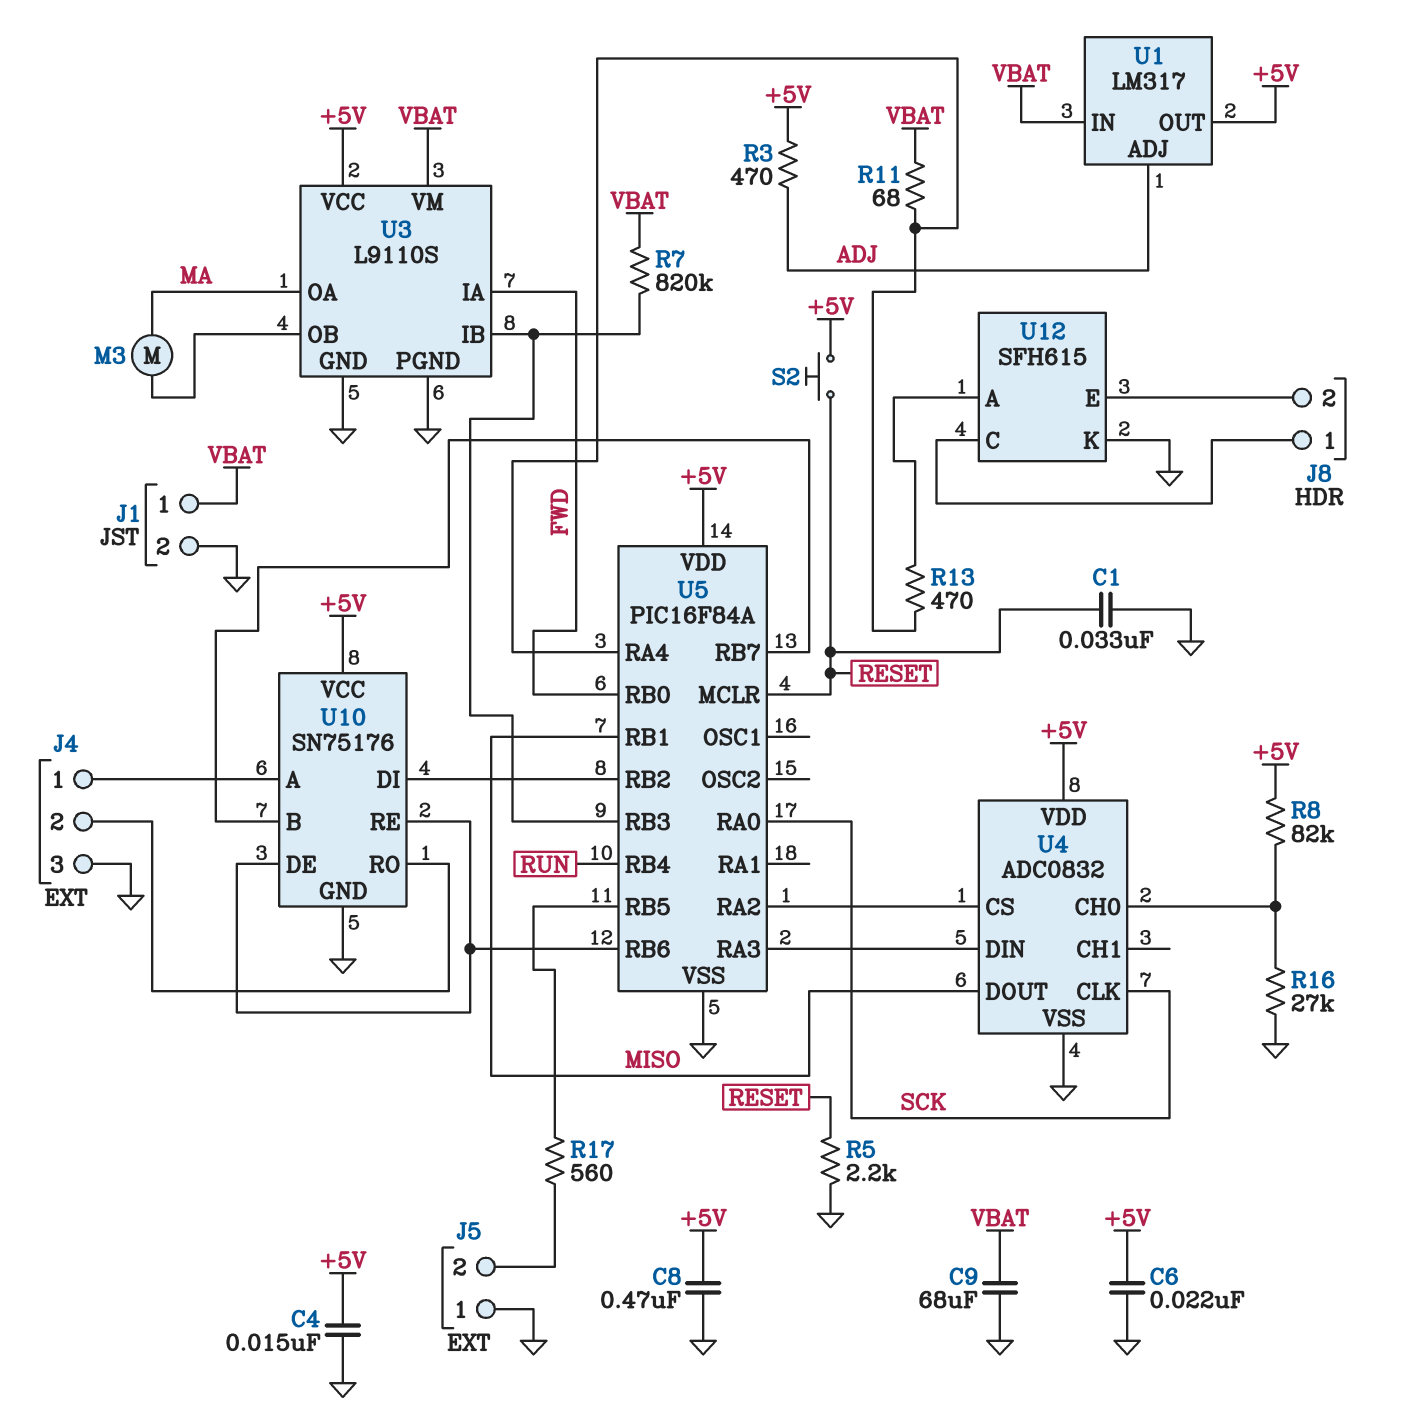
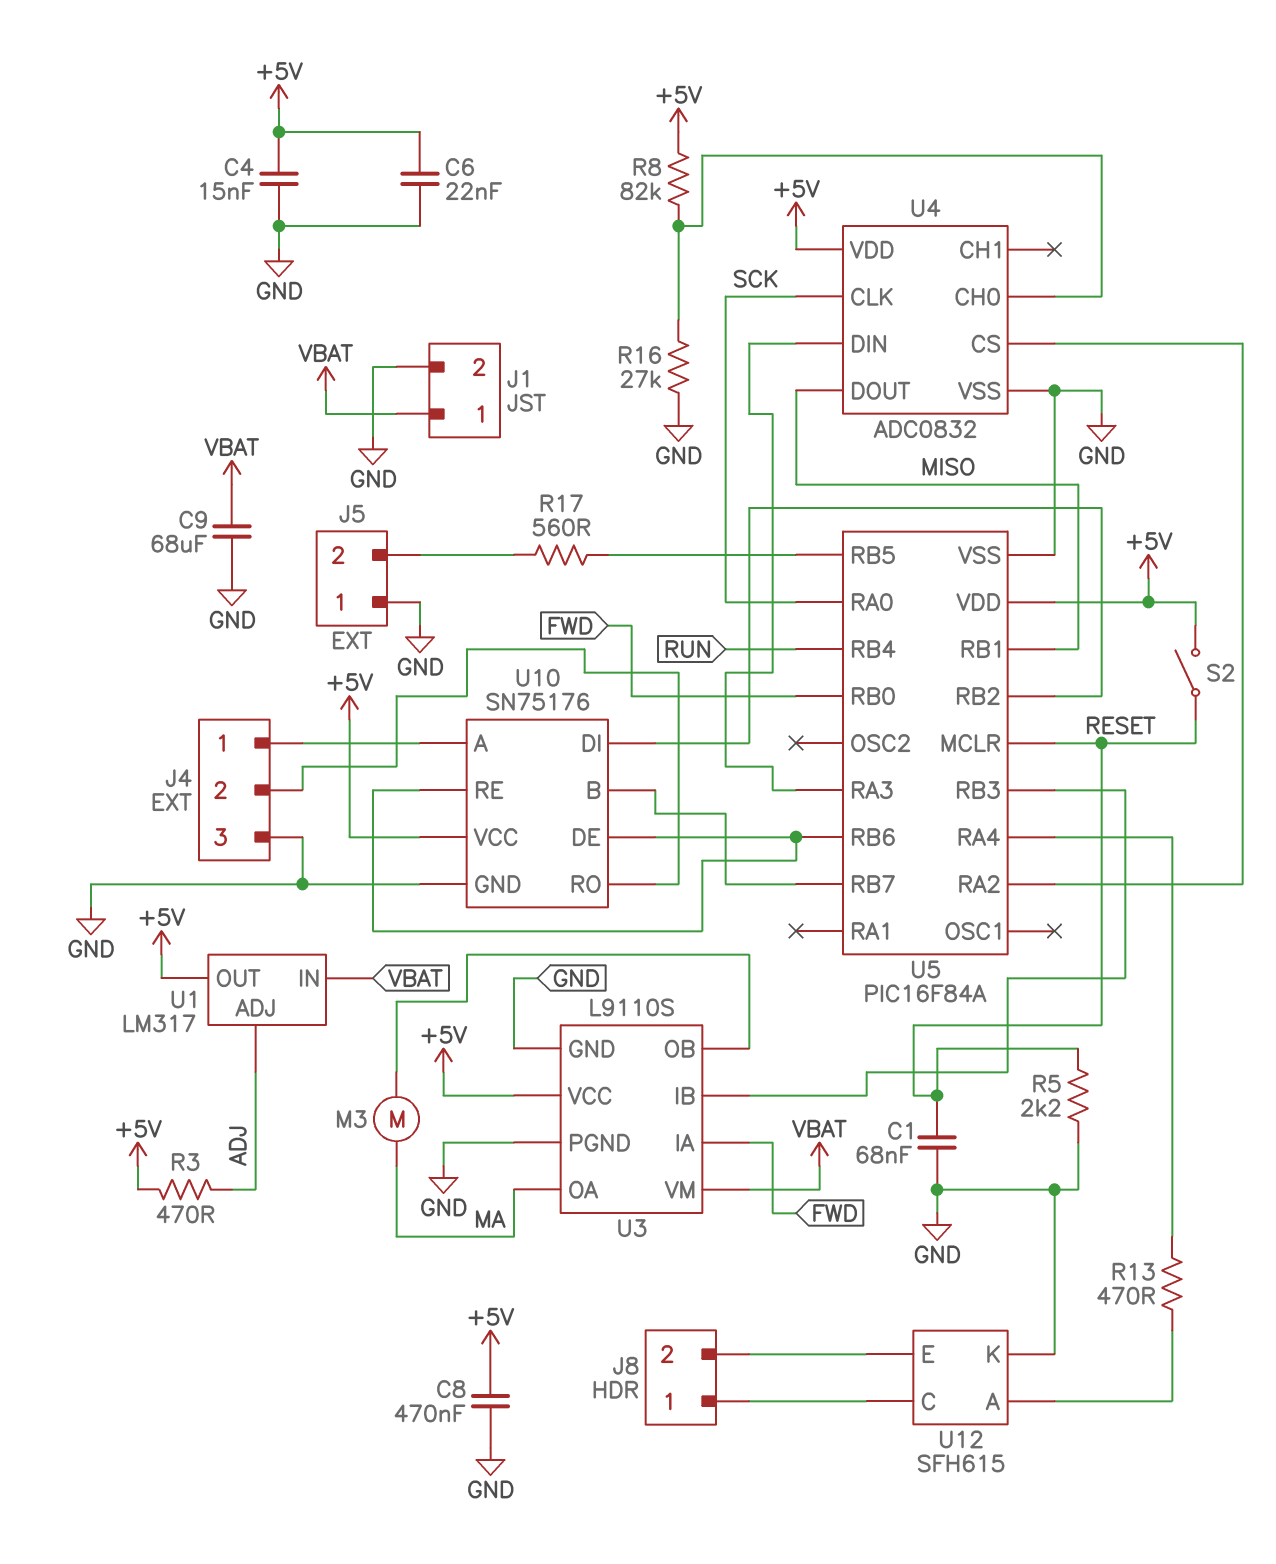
C1: 33nF (GND, RESET) -> 68nF (GND, RESET)
R7: 820k (U3/IB, VBAT) -> none
R11: 68 (U5/RA4, VBAT) -> none
S2: button (+5V, RESET) -> switch (+5V, RESET)

